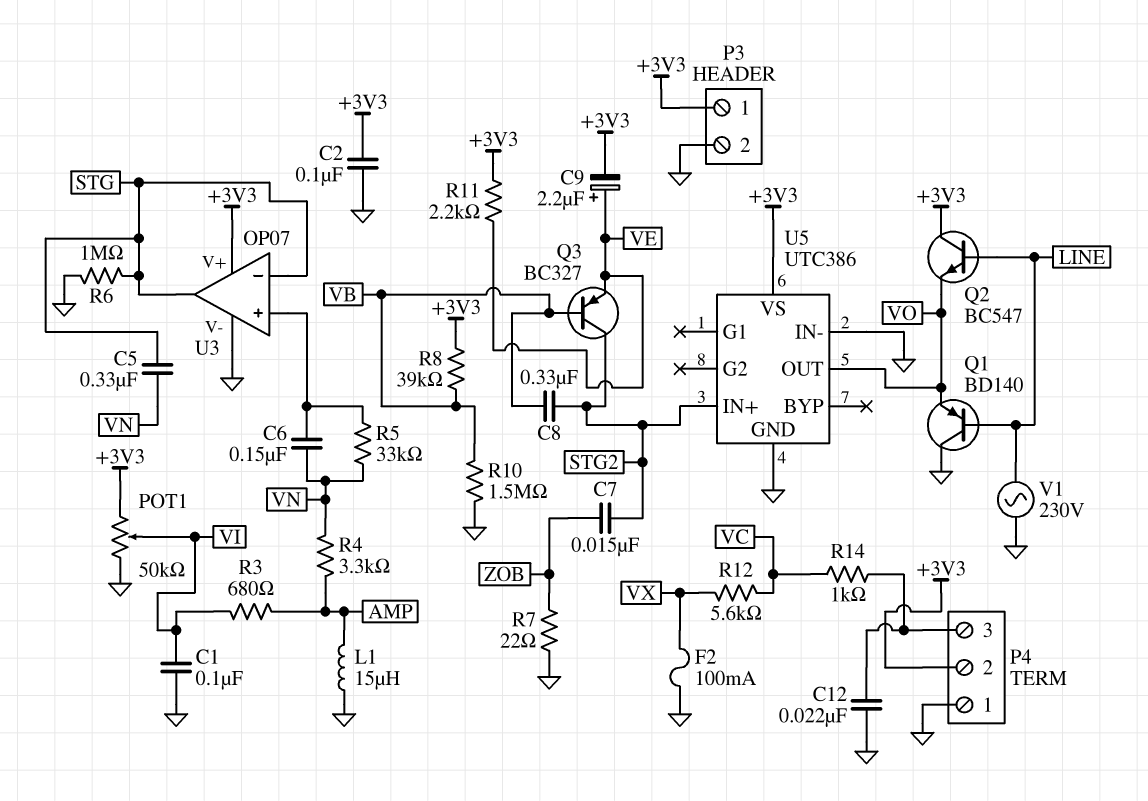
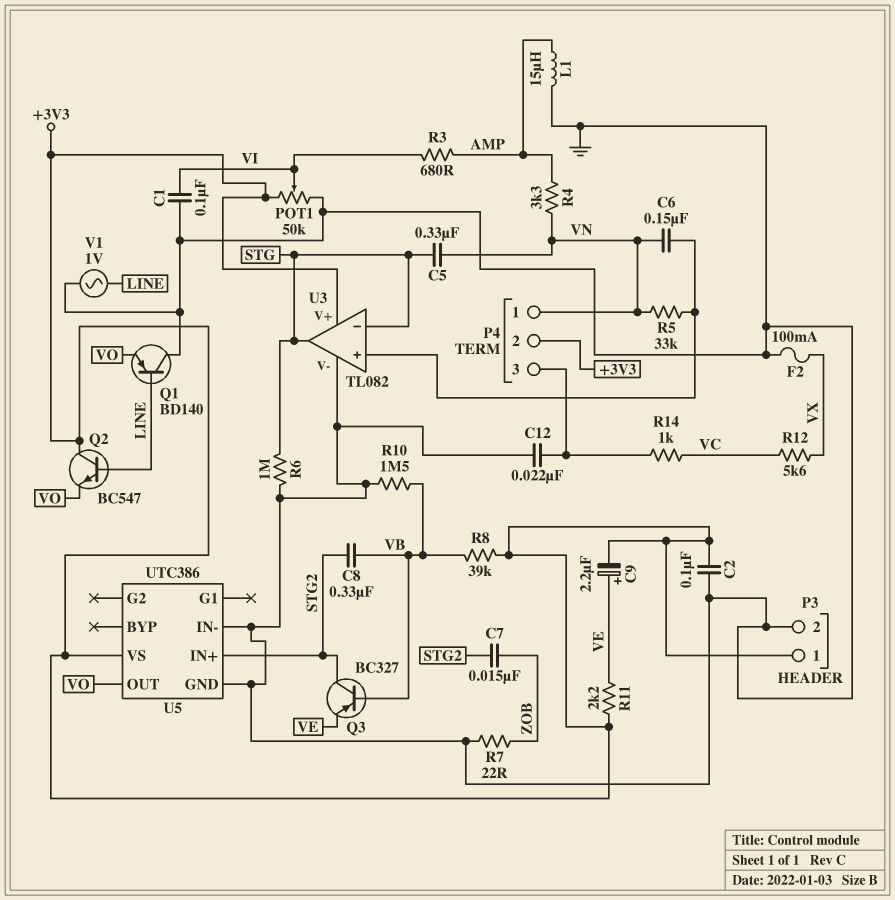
P4 pin 1: GND -> VN
U3: OP07 -> TL082
V1: AC 230V (GND, LINE) -> AC 1V (GND, LINE)

